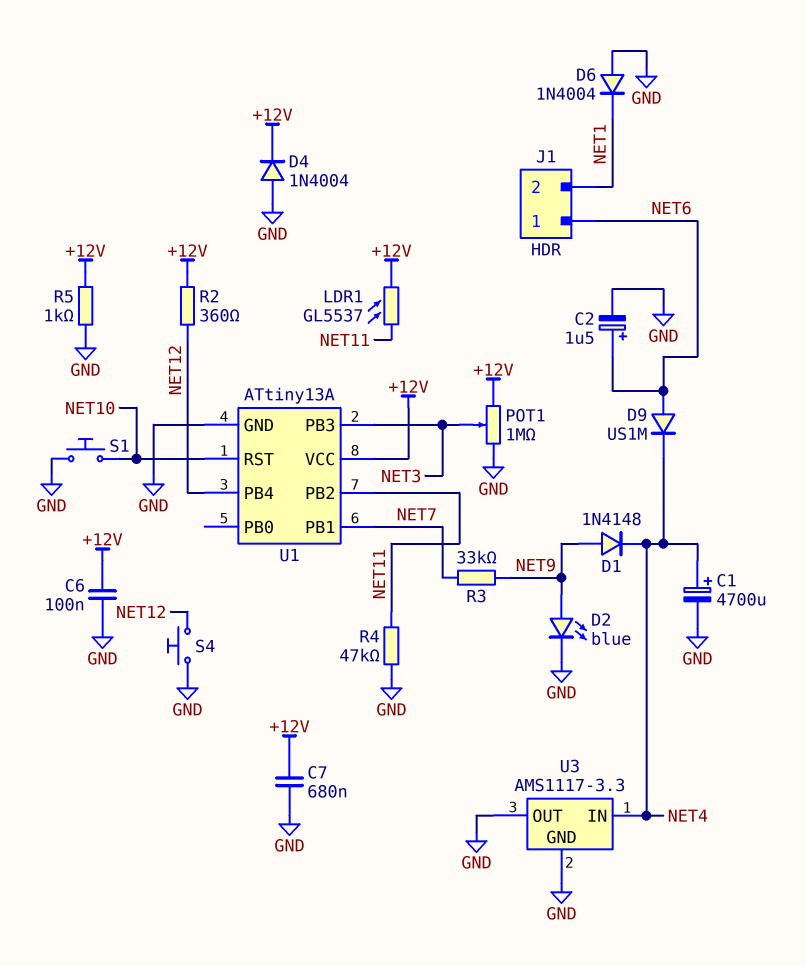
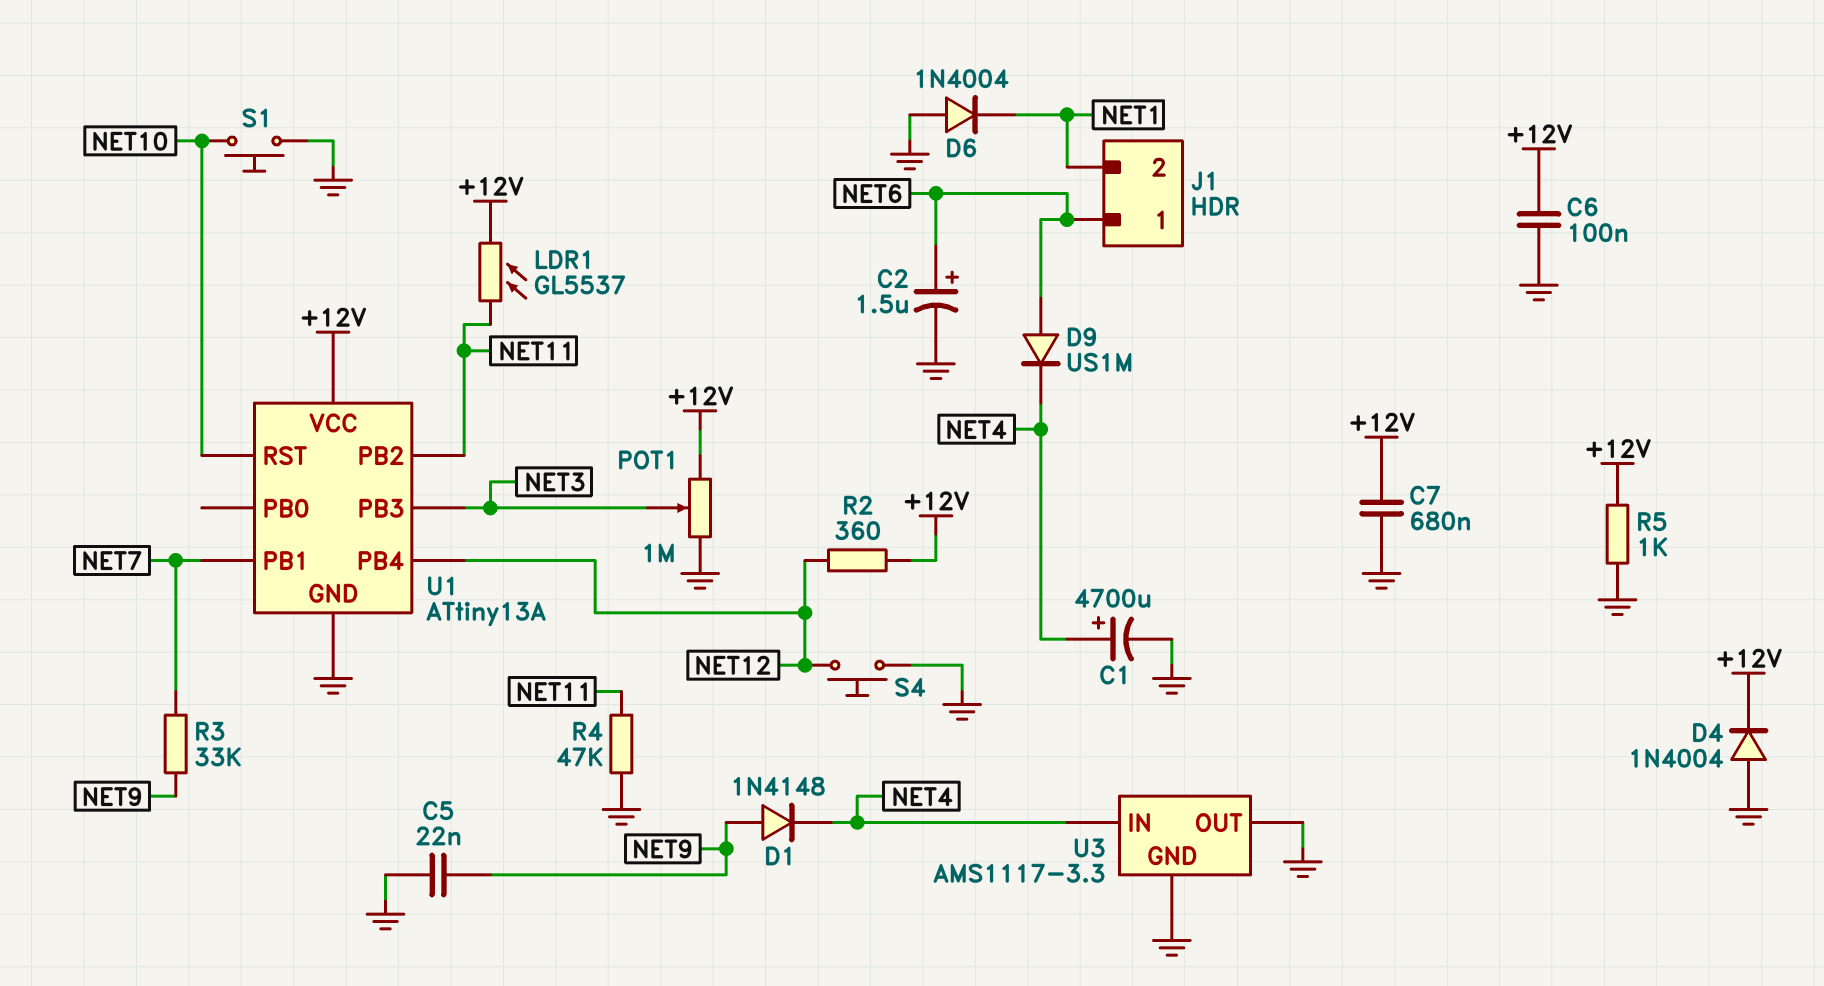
C5: none -> 22nF (GND, NET9)
D2: LED blue (A NET9, K GND) -> none

